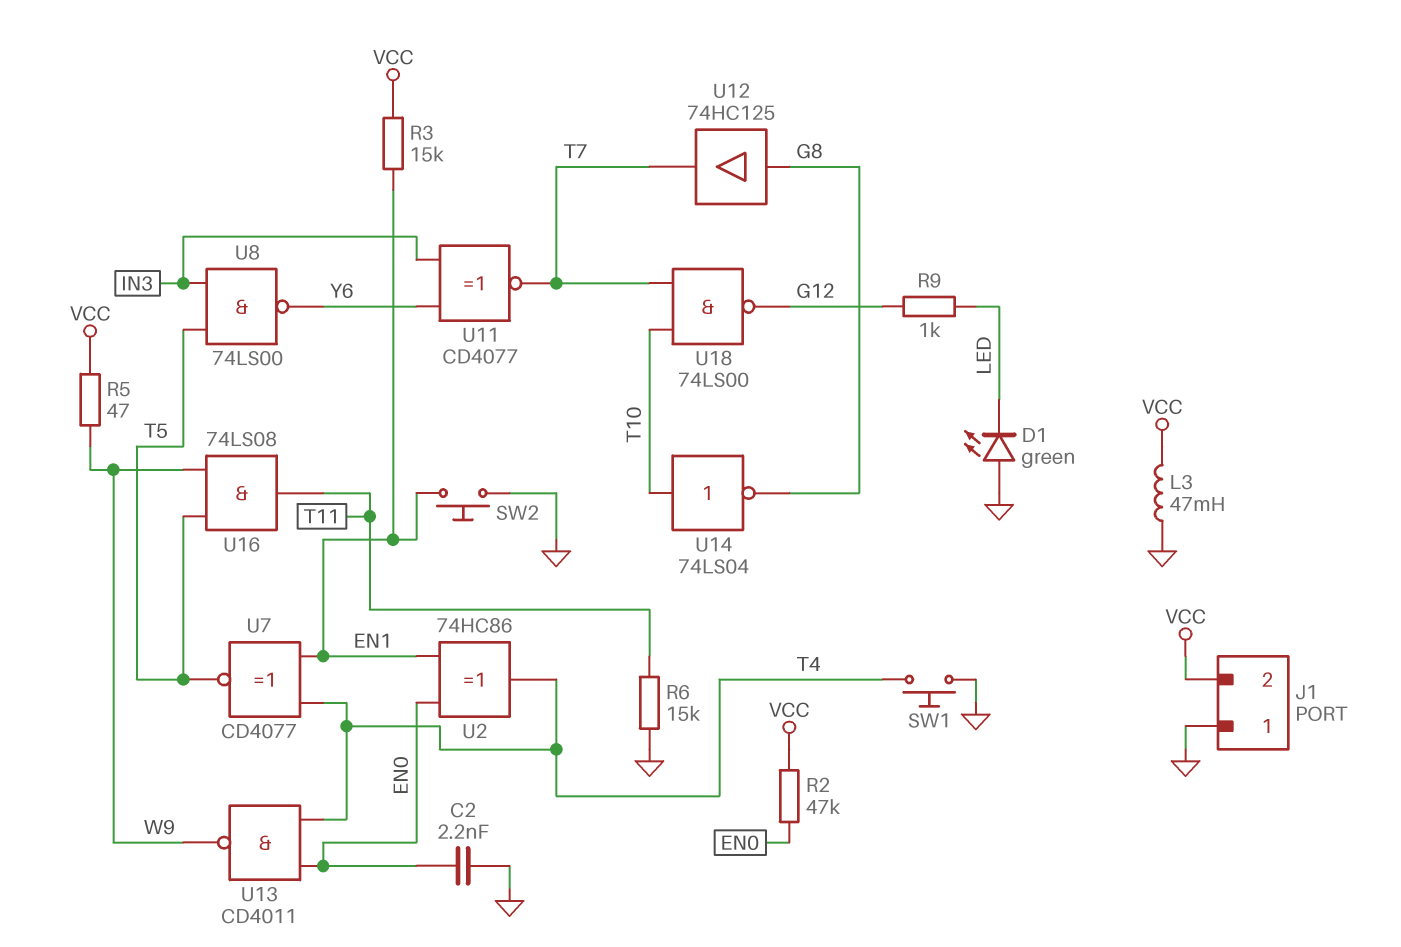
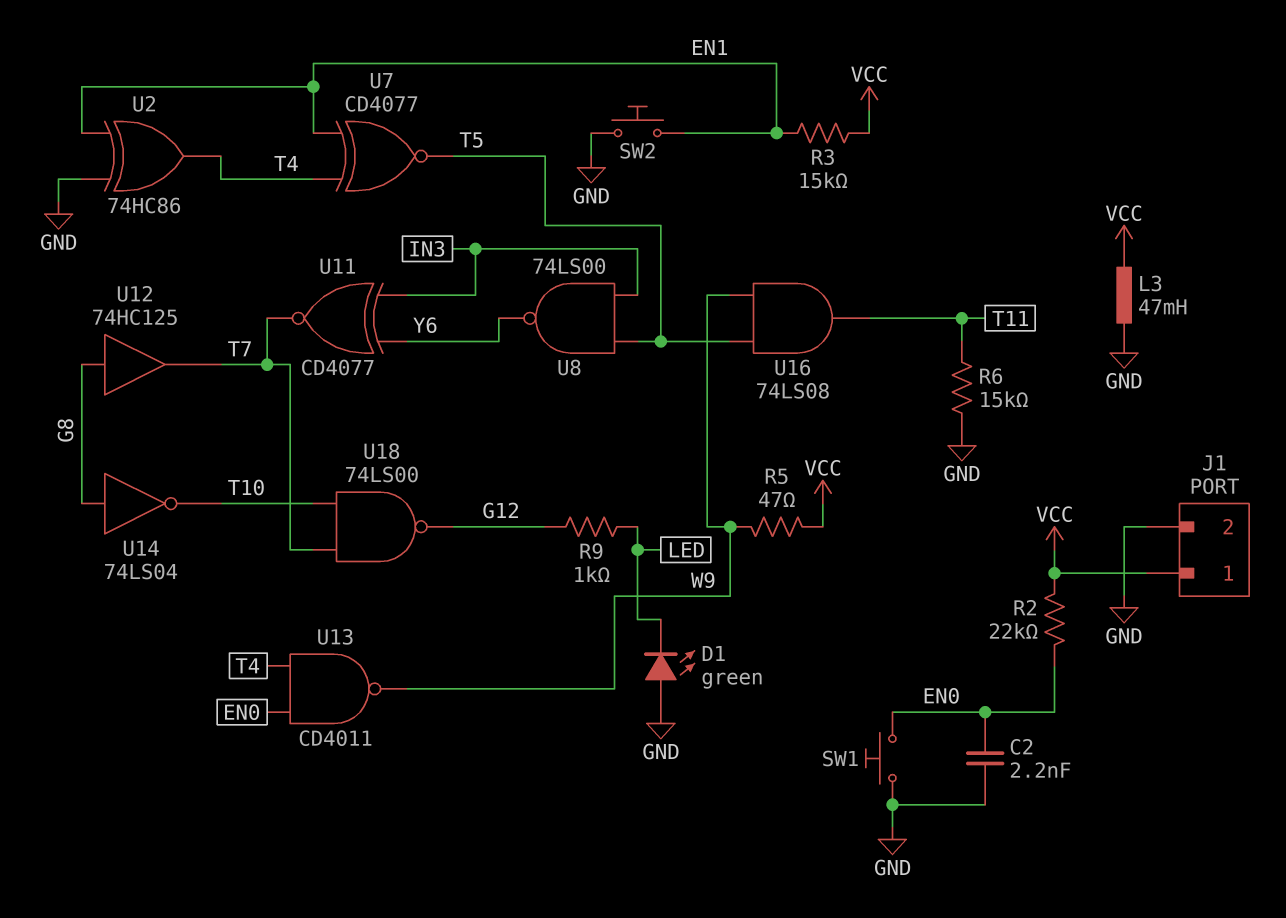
J1 pin 1: GND -> VCC
J1 pin 2: VCC -> GND
R2: 47k (EN0, VCC) -> 22k (EN0, VCC)
SW1: button (GND, T4) -> button (EN0, GND)
U2: XOR 74HC86 (in EN0, in EN1, out T4) -> XOR 74HC86 (in EN1, in GND, out T4)
U14: NOT 74LS04 (in T10, out G8) -> NOT 74LS04 (in G8, out T10)

